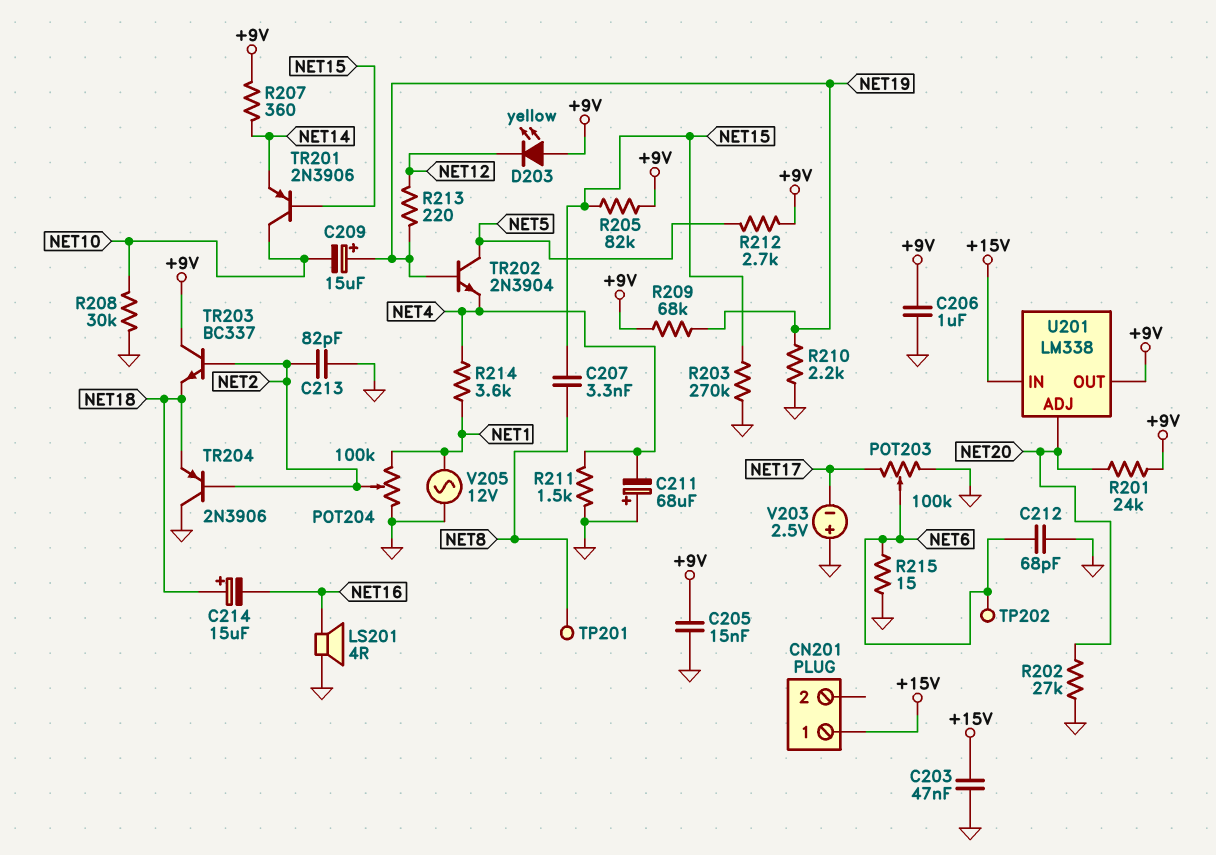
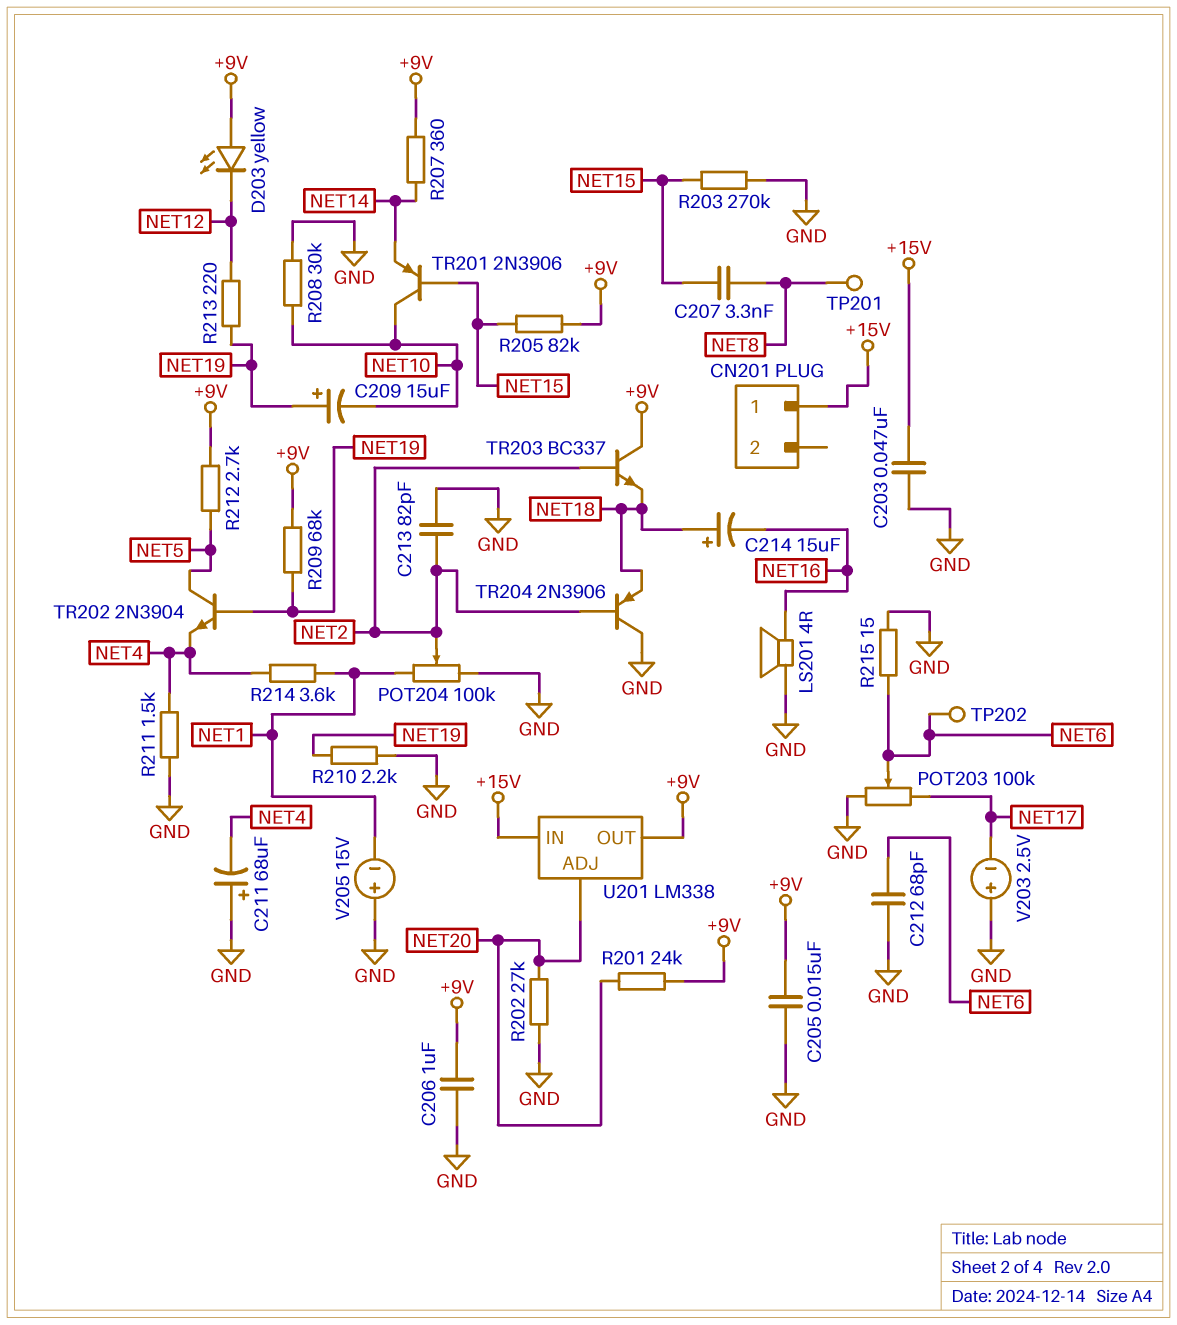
V205: AC 12V (GND, NET1) -> 15V (plus GND, minus NET1)

